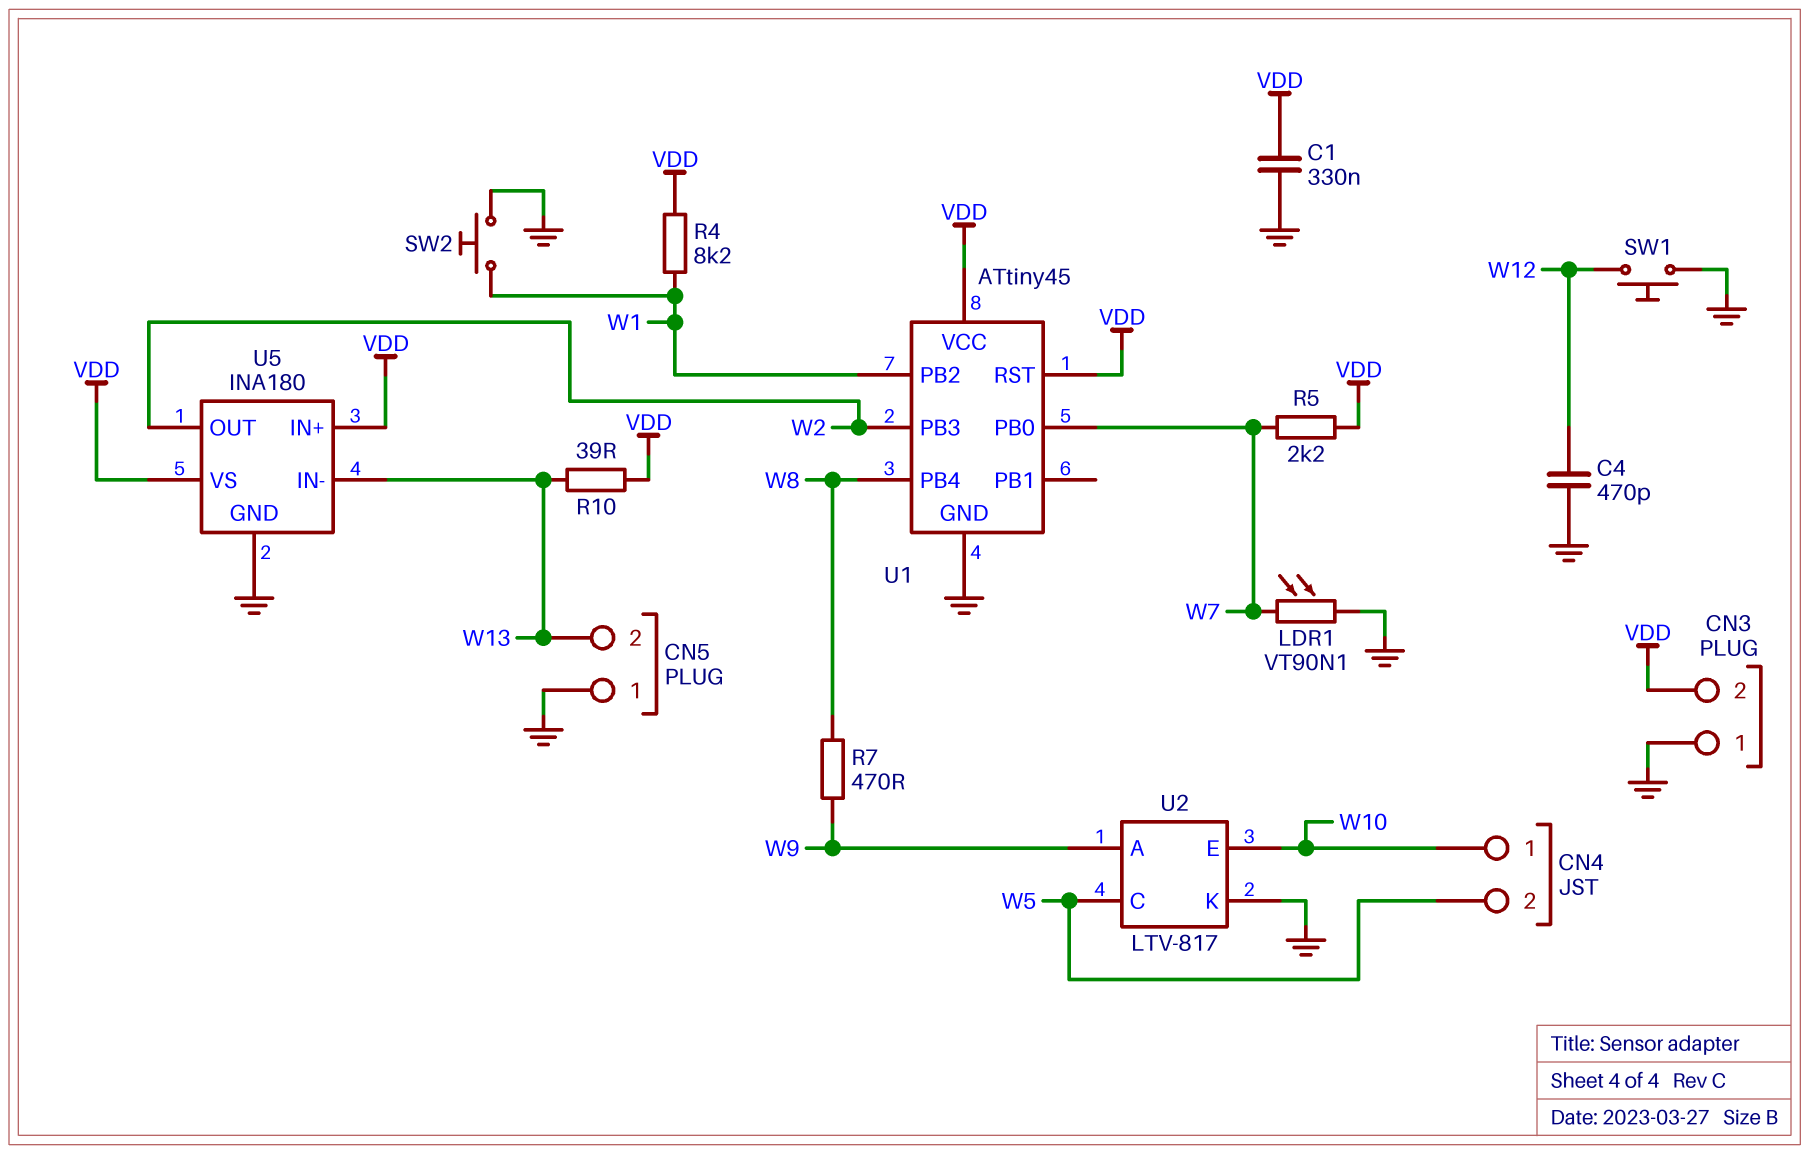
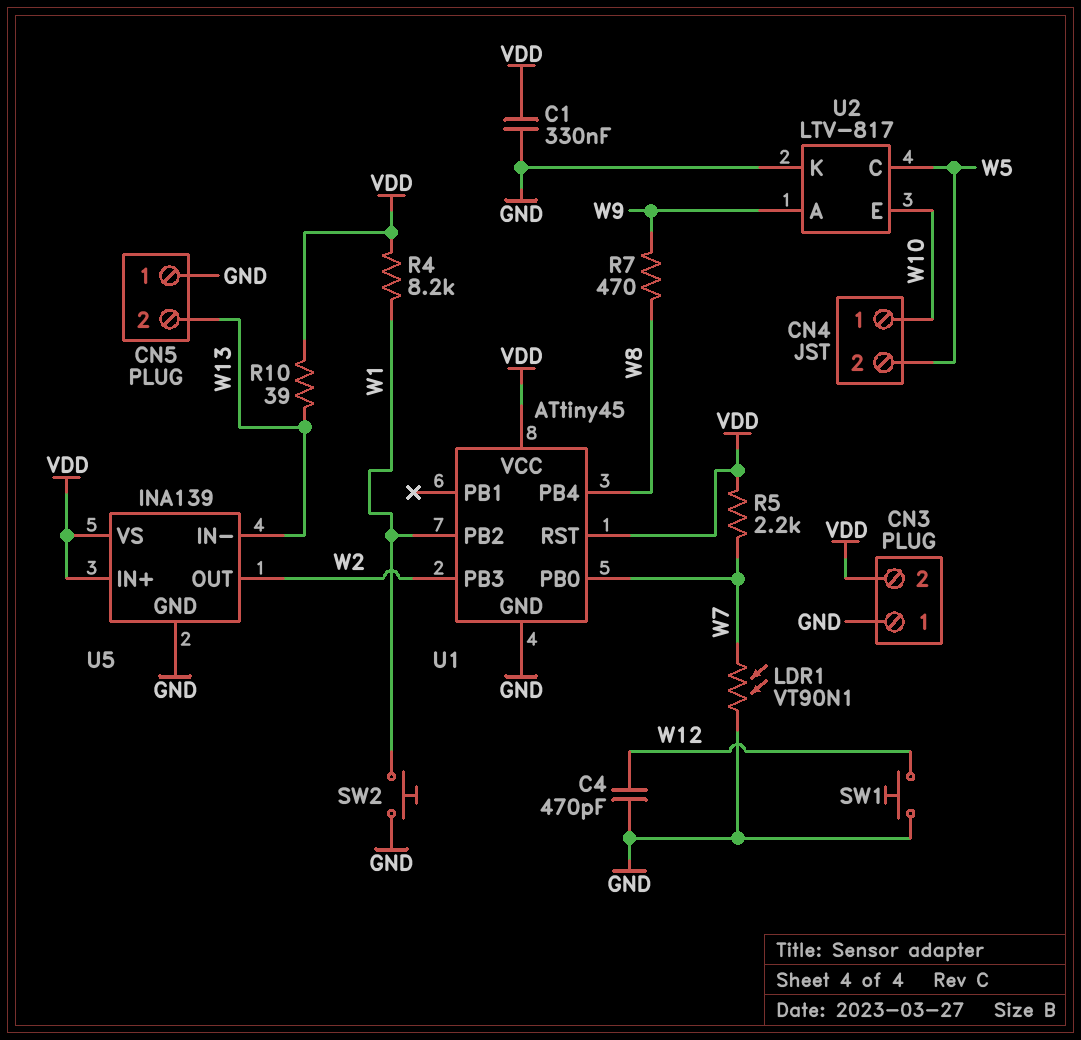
U5: INA180 -> INA139

